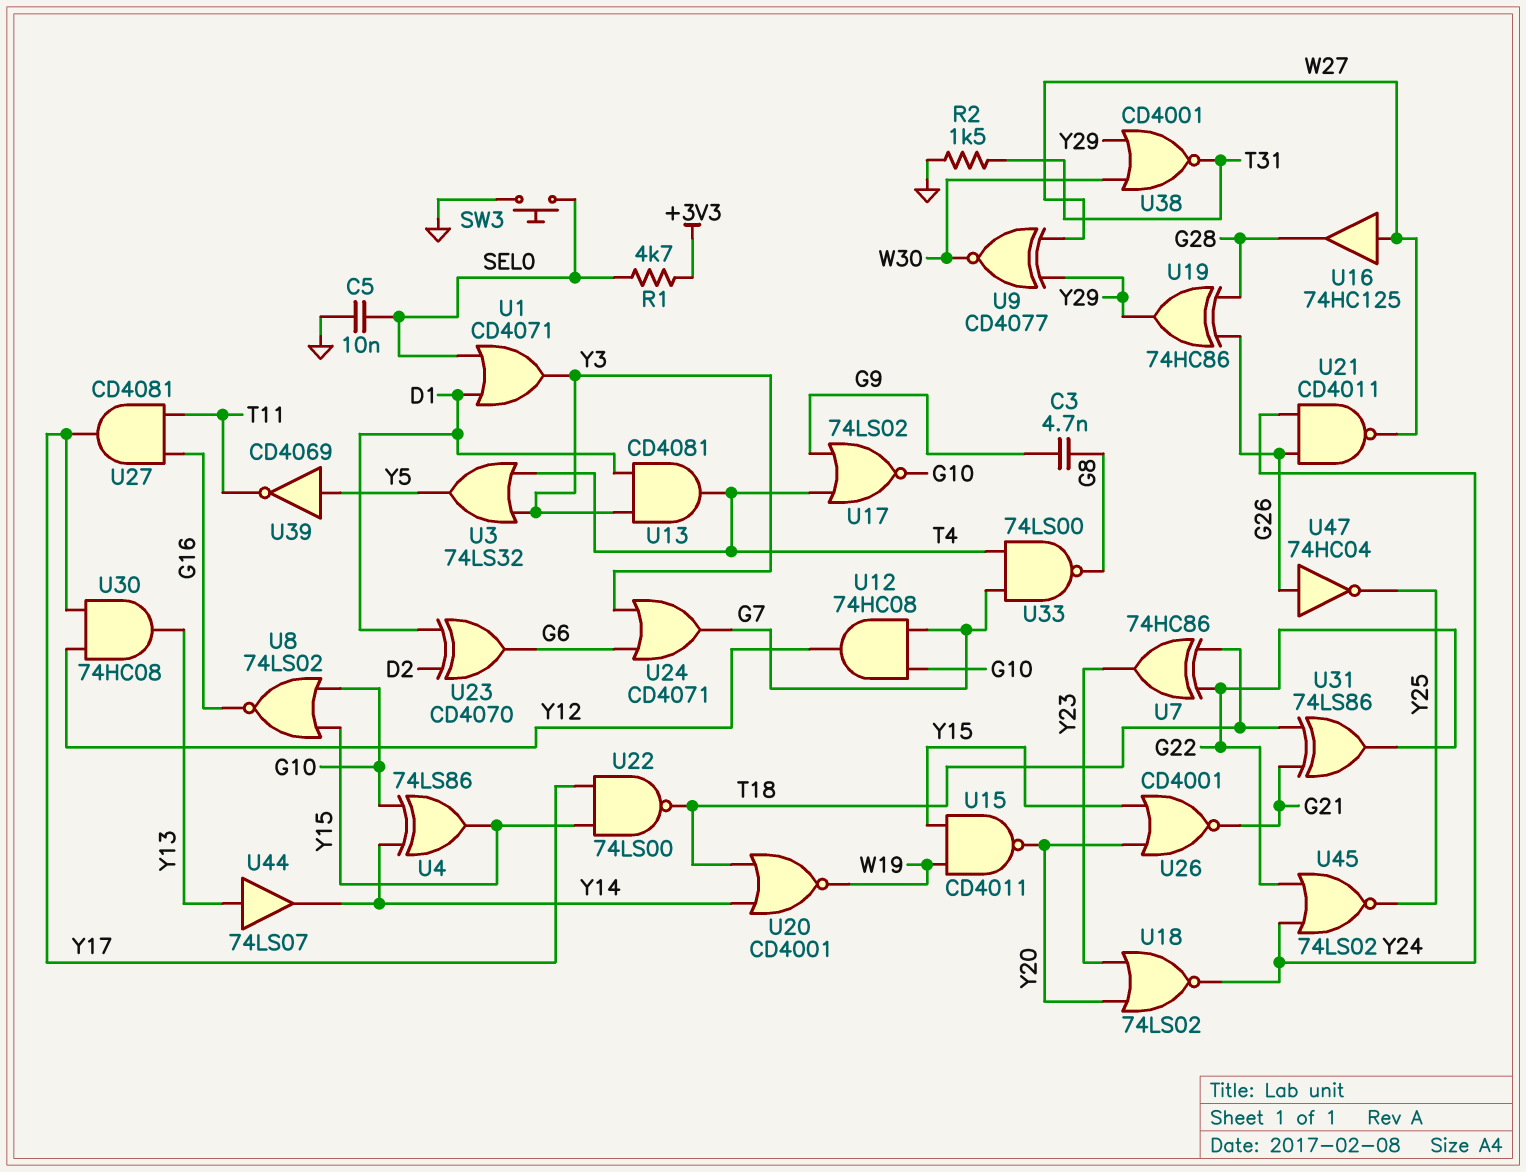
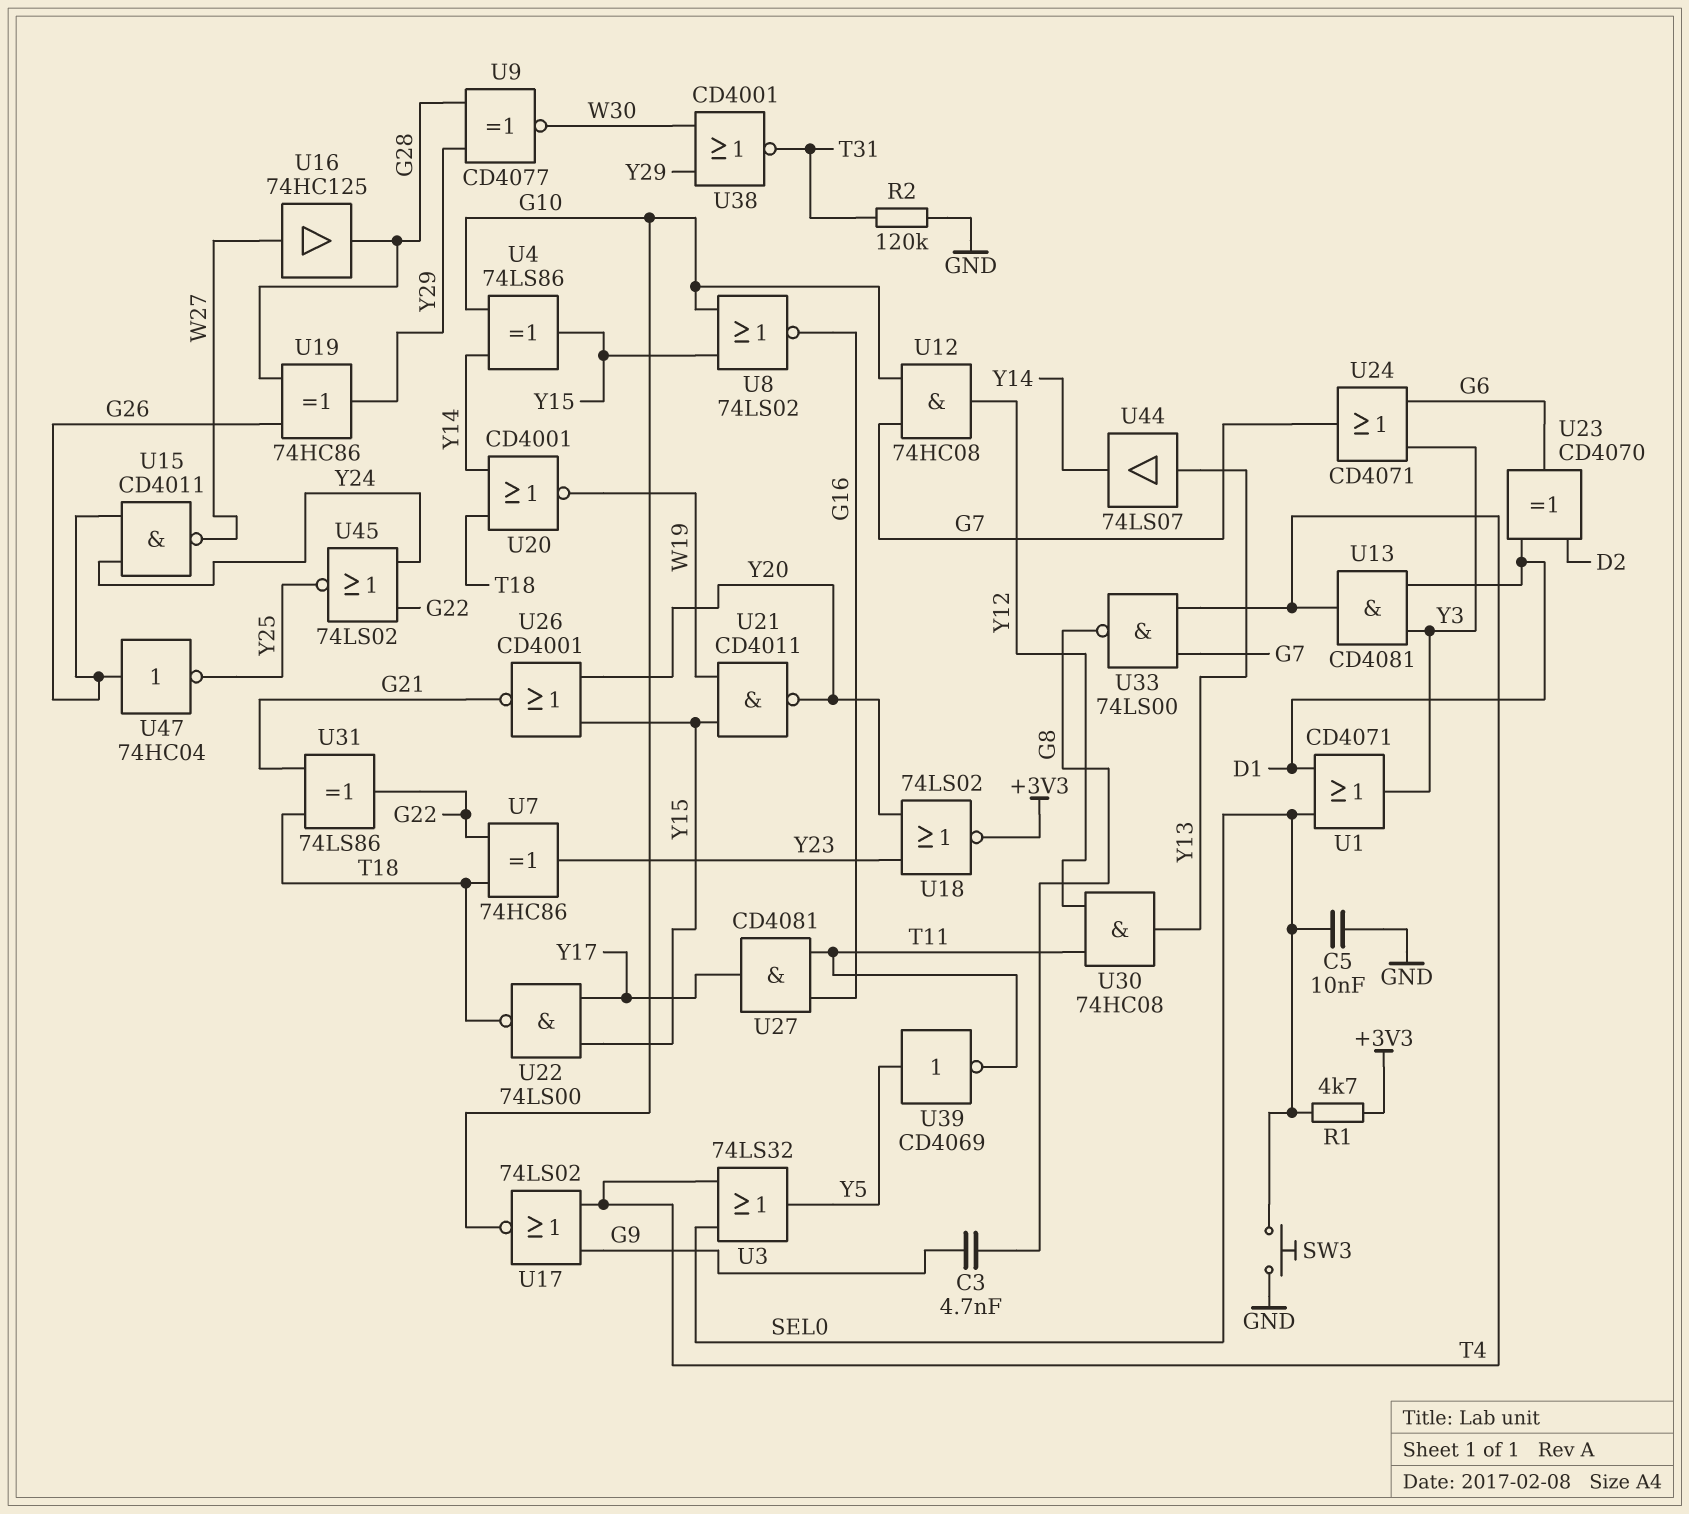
R2: 1.5k (GND, T31) -> 120k (GND, T31)
U3: OR 74LS32 (in T4, in Y3, out Y5) -> OR 74LS32 (in SEL0, in T4, out Y5)
U9: XNOR CD4077 (in W27, in Y29, out W30) -> XNOR CD4077 (in G28, in Y29, out W30)
U15: NAND CD4011 (in W19, in Y15, out Y20) -> NAND CD4011 (in G26, in Y24, out W27)
U18: NOR 74LS02 (in Y20, in Y23, out Y24) -> NOR 74LS02 (in Y20, in Y23, out +3V3)
U21: NAND CD4011 (in G26, in Y24, out W27) -> NAND CD4011 (in W19, in Y15, out Y20)
U30: AND 74HC08 (in Y12, in Y17, out Y13) -> AND 74HC08 (in T11, in Y12, out Y13)

